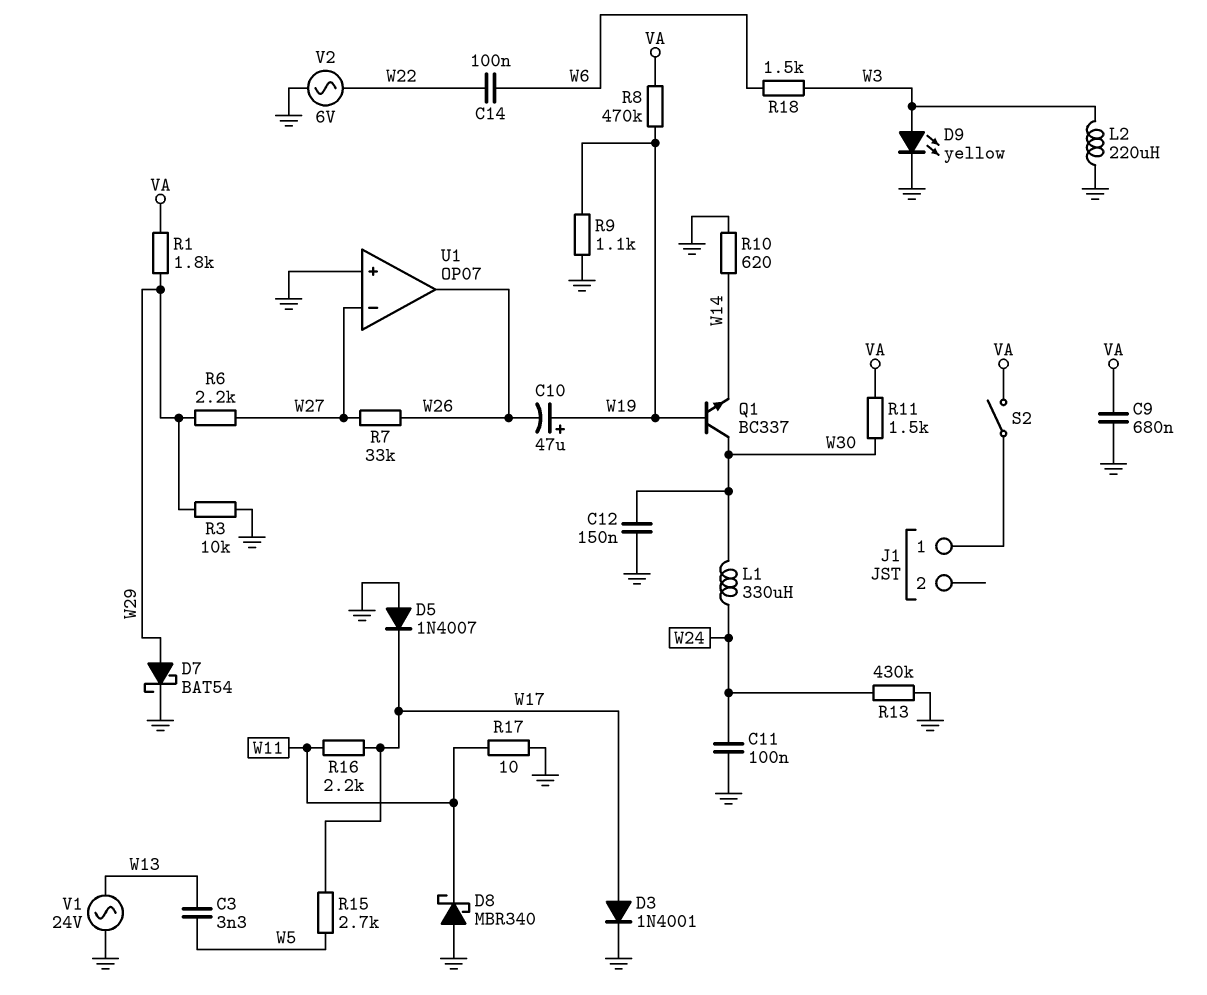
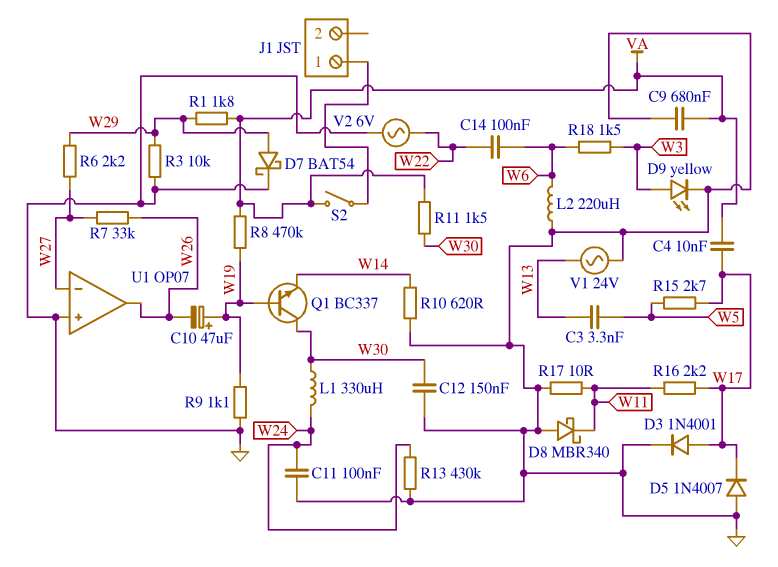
C4: none -> 10nF (VA, W17)
L2: 220uH (GND, W3) -> 220uH (GND, W6)

